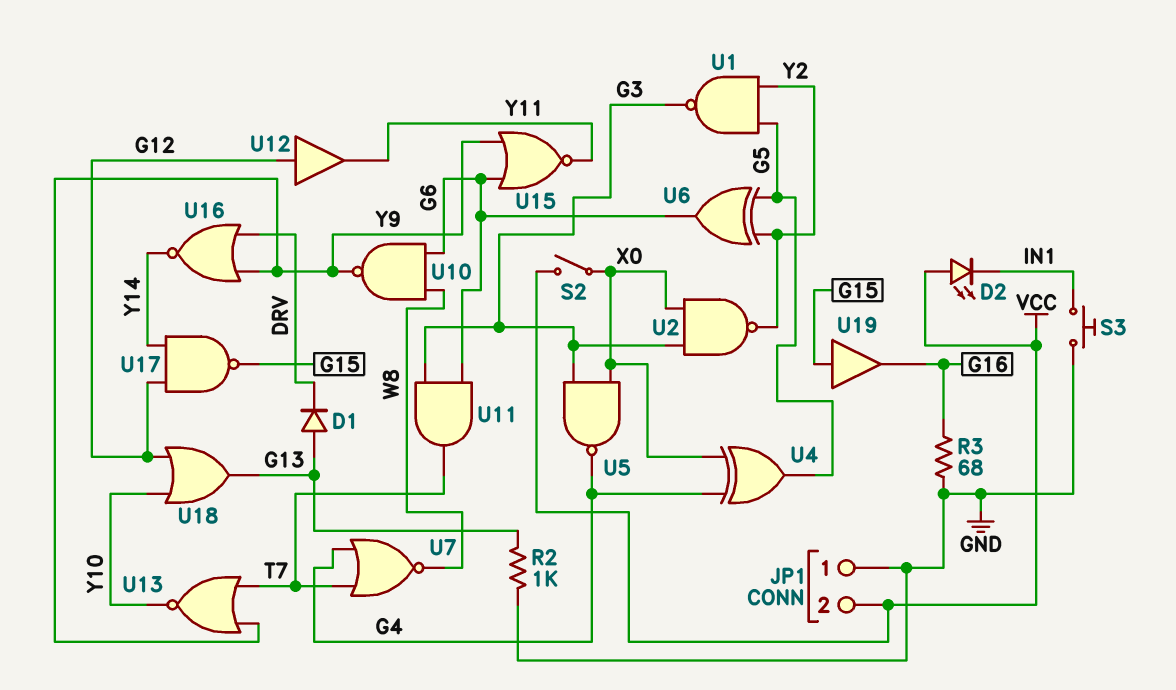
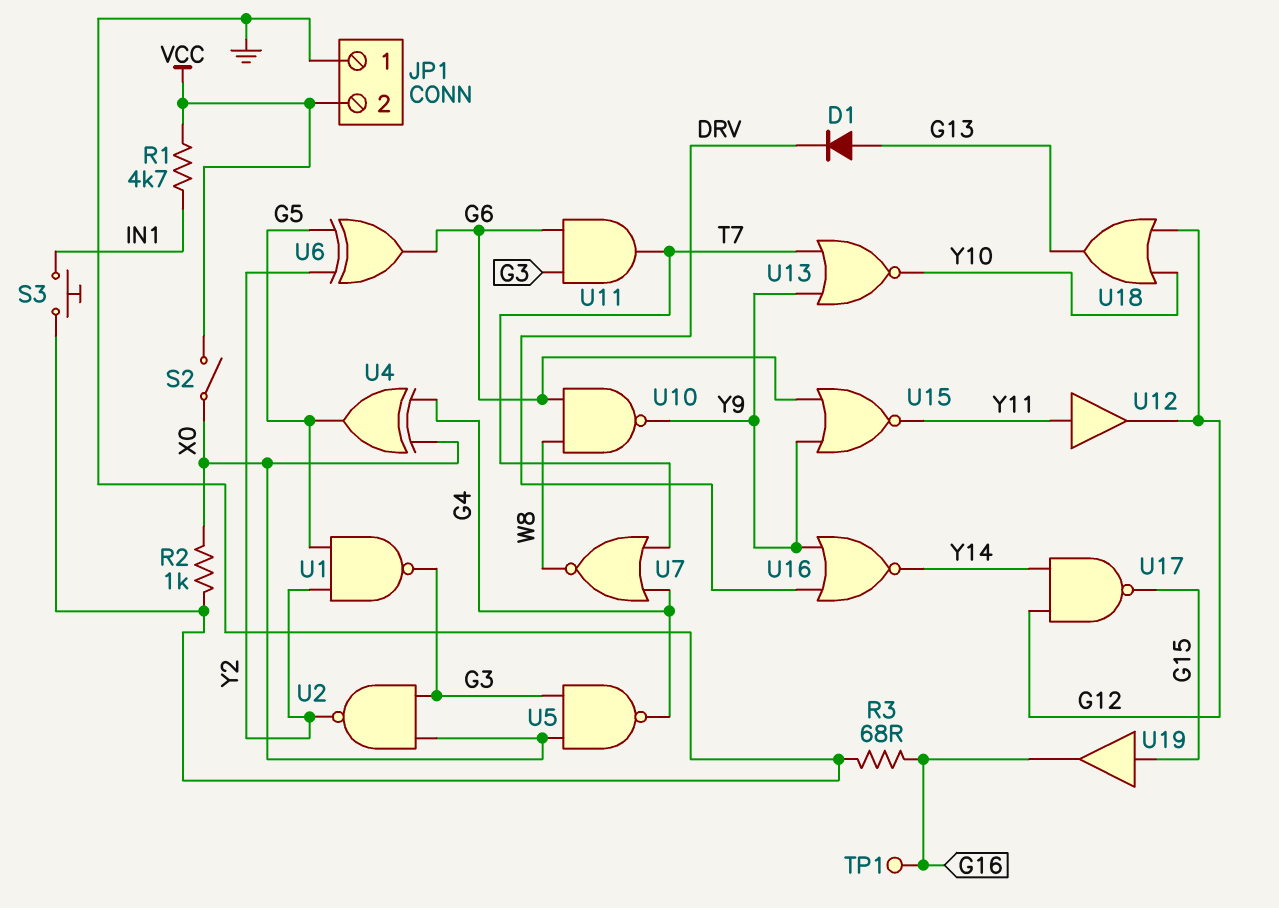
D2: LED (A VCC, K IN1) -> none
R1: none -> 4.7k (IN1, VCC)
R2: 1k (G13, GND) -> 1k (GND, X0)
TP1: none -> test point (G16)
U12: buffer (in G12, out Y11) -> buffer (in Y11, out G12)

